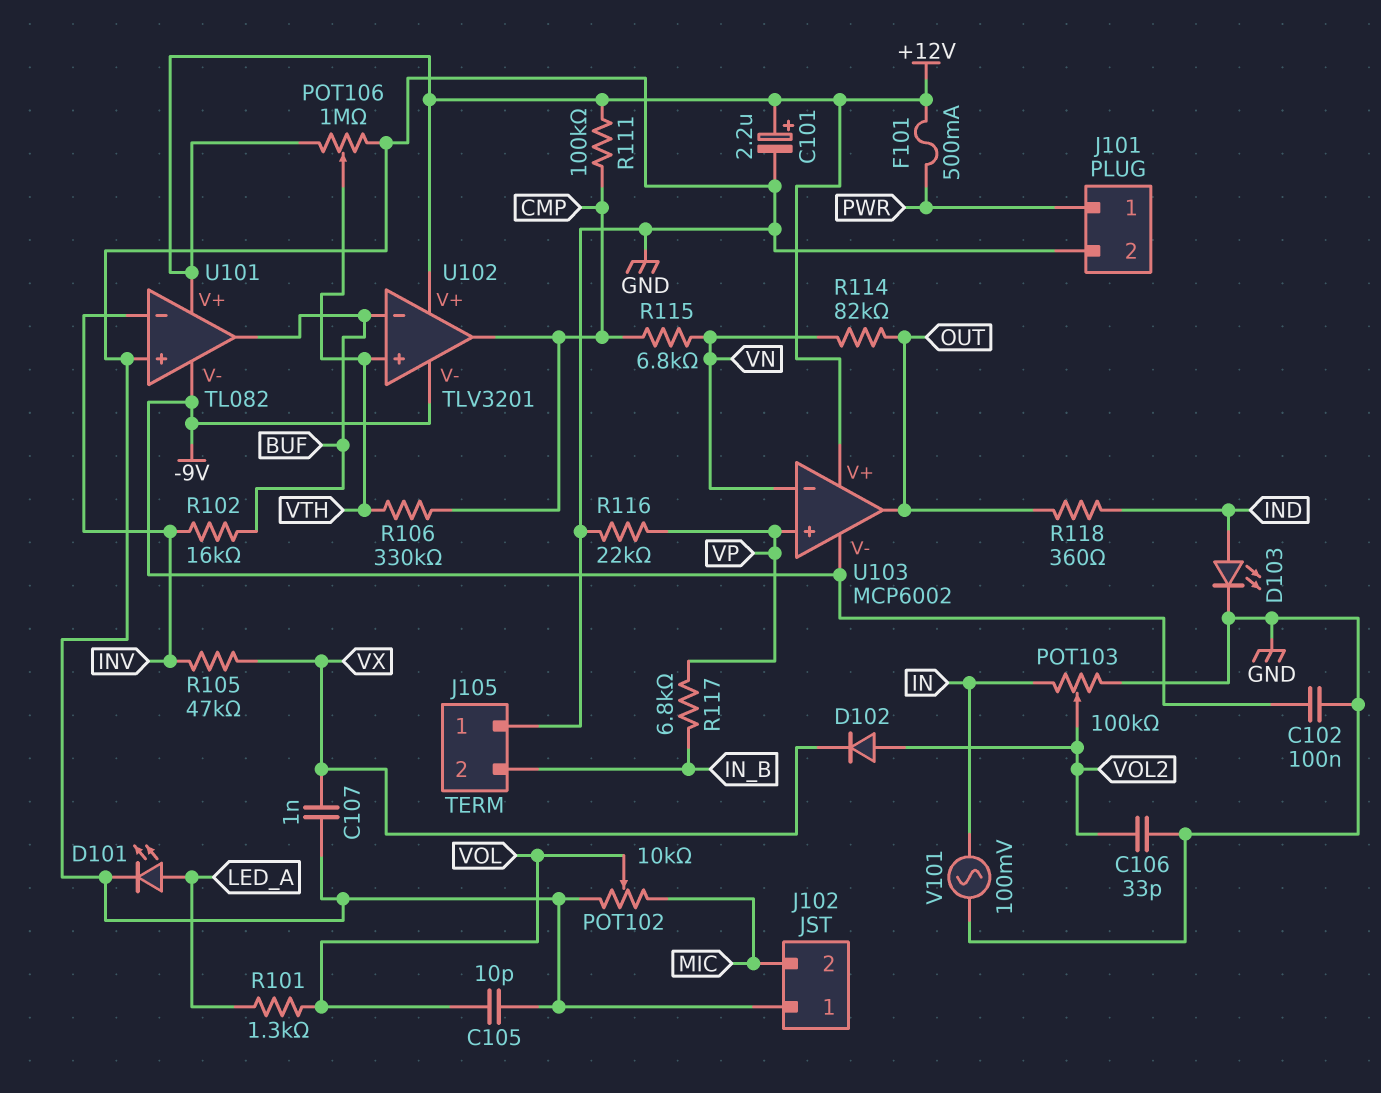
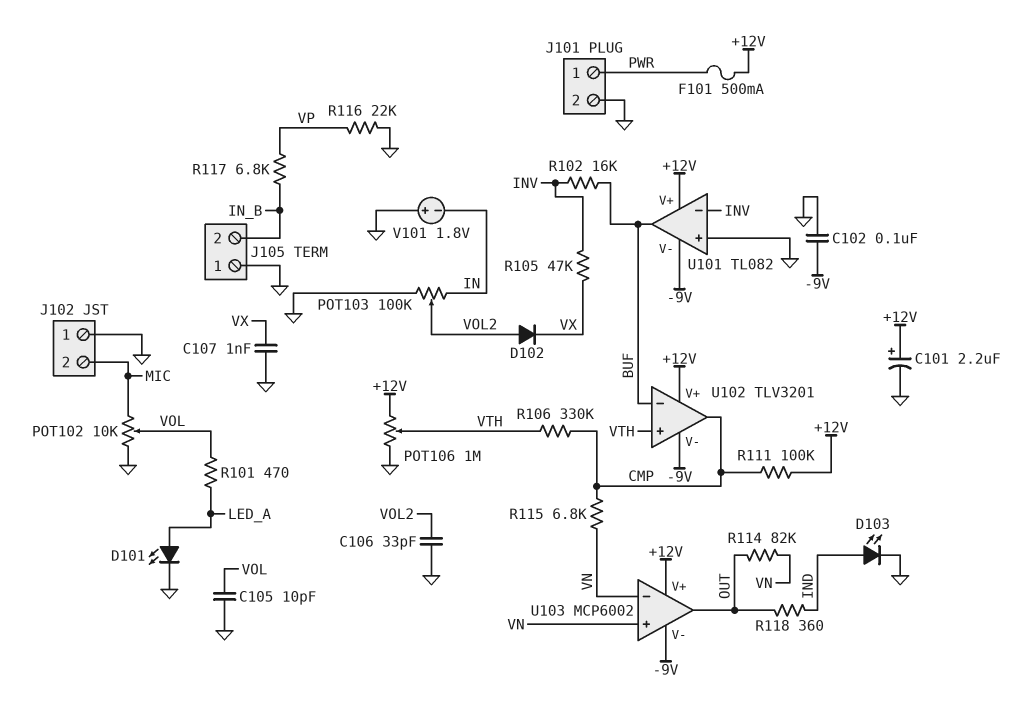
R101: 1.3k (LED_A, VOL) -> 470 (LED_A, VOL)
U103 pin in+: VP -> VN
V101: AC 100mV (GND, IN) -> 1.8V (plus GND, minus IN)

